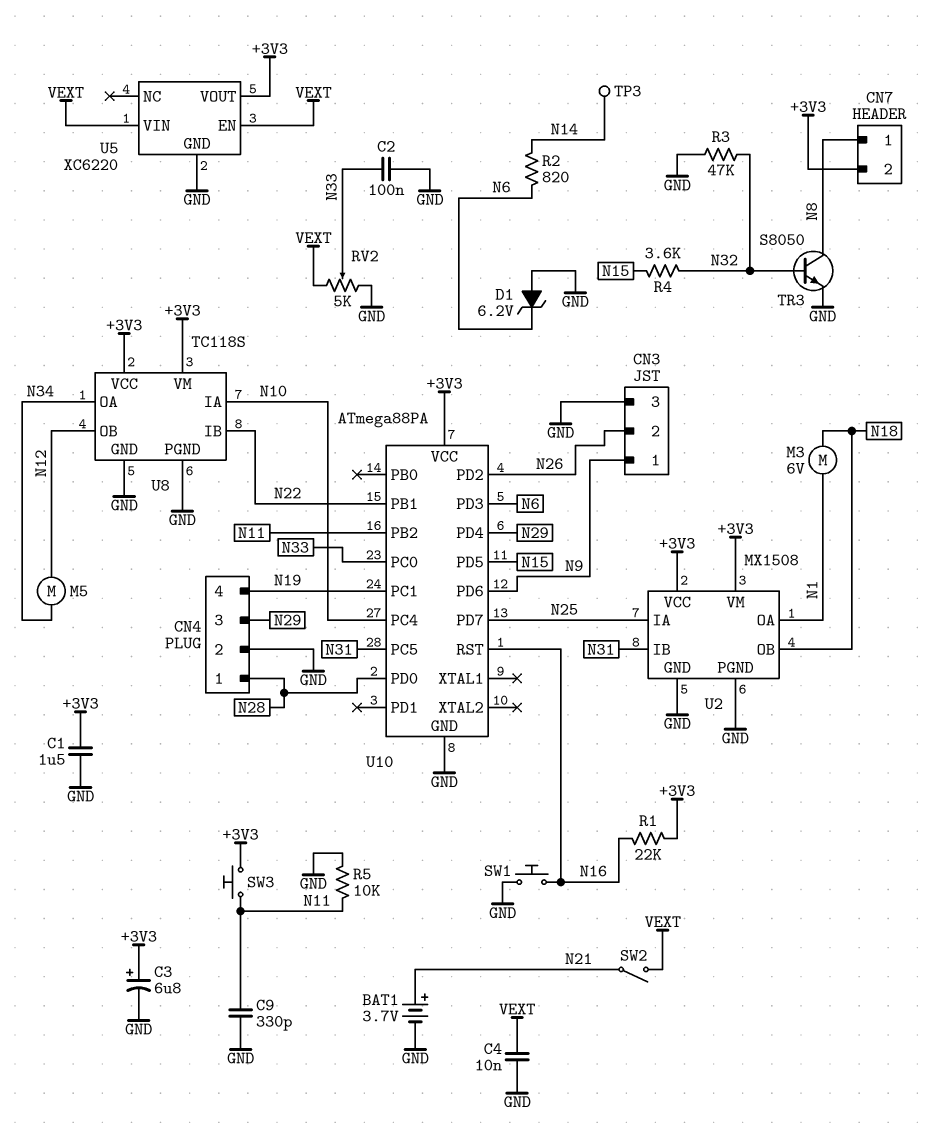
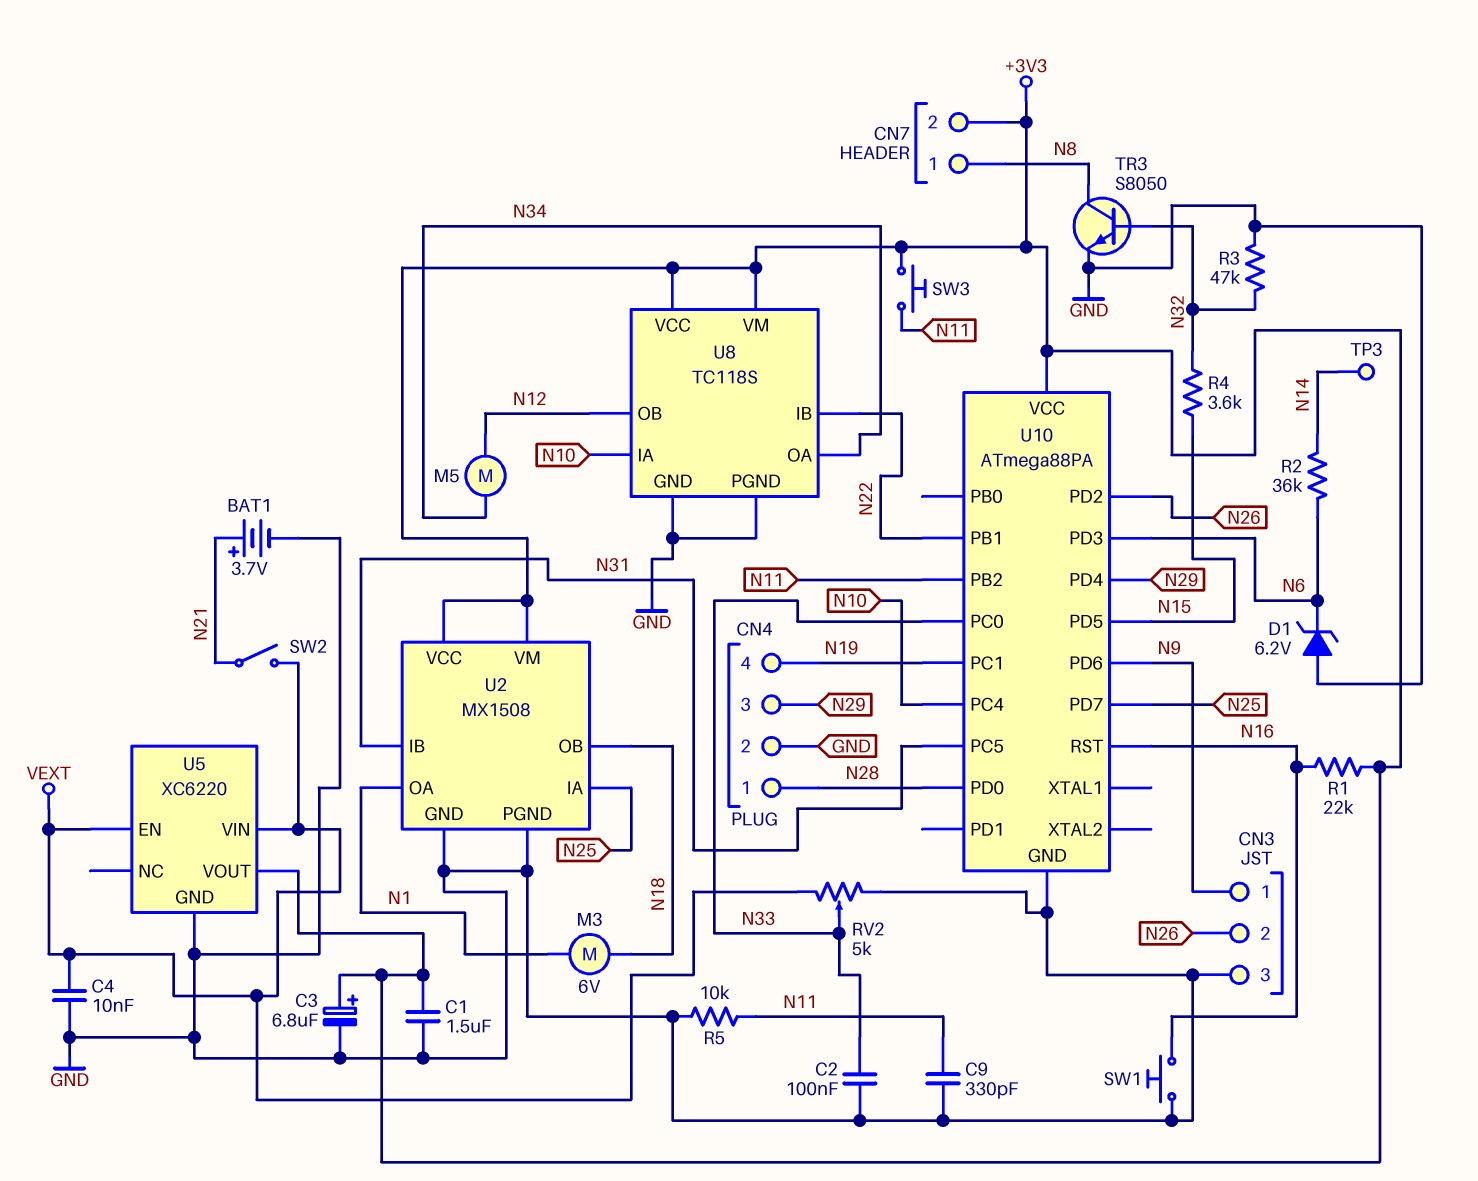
R2: 820 (N6, N14) -> 36k (N6, N14)

